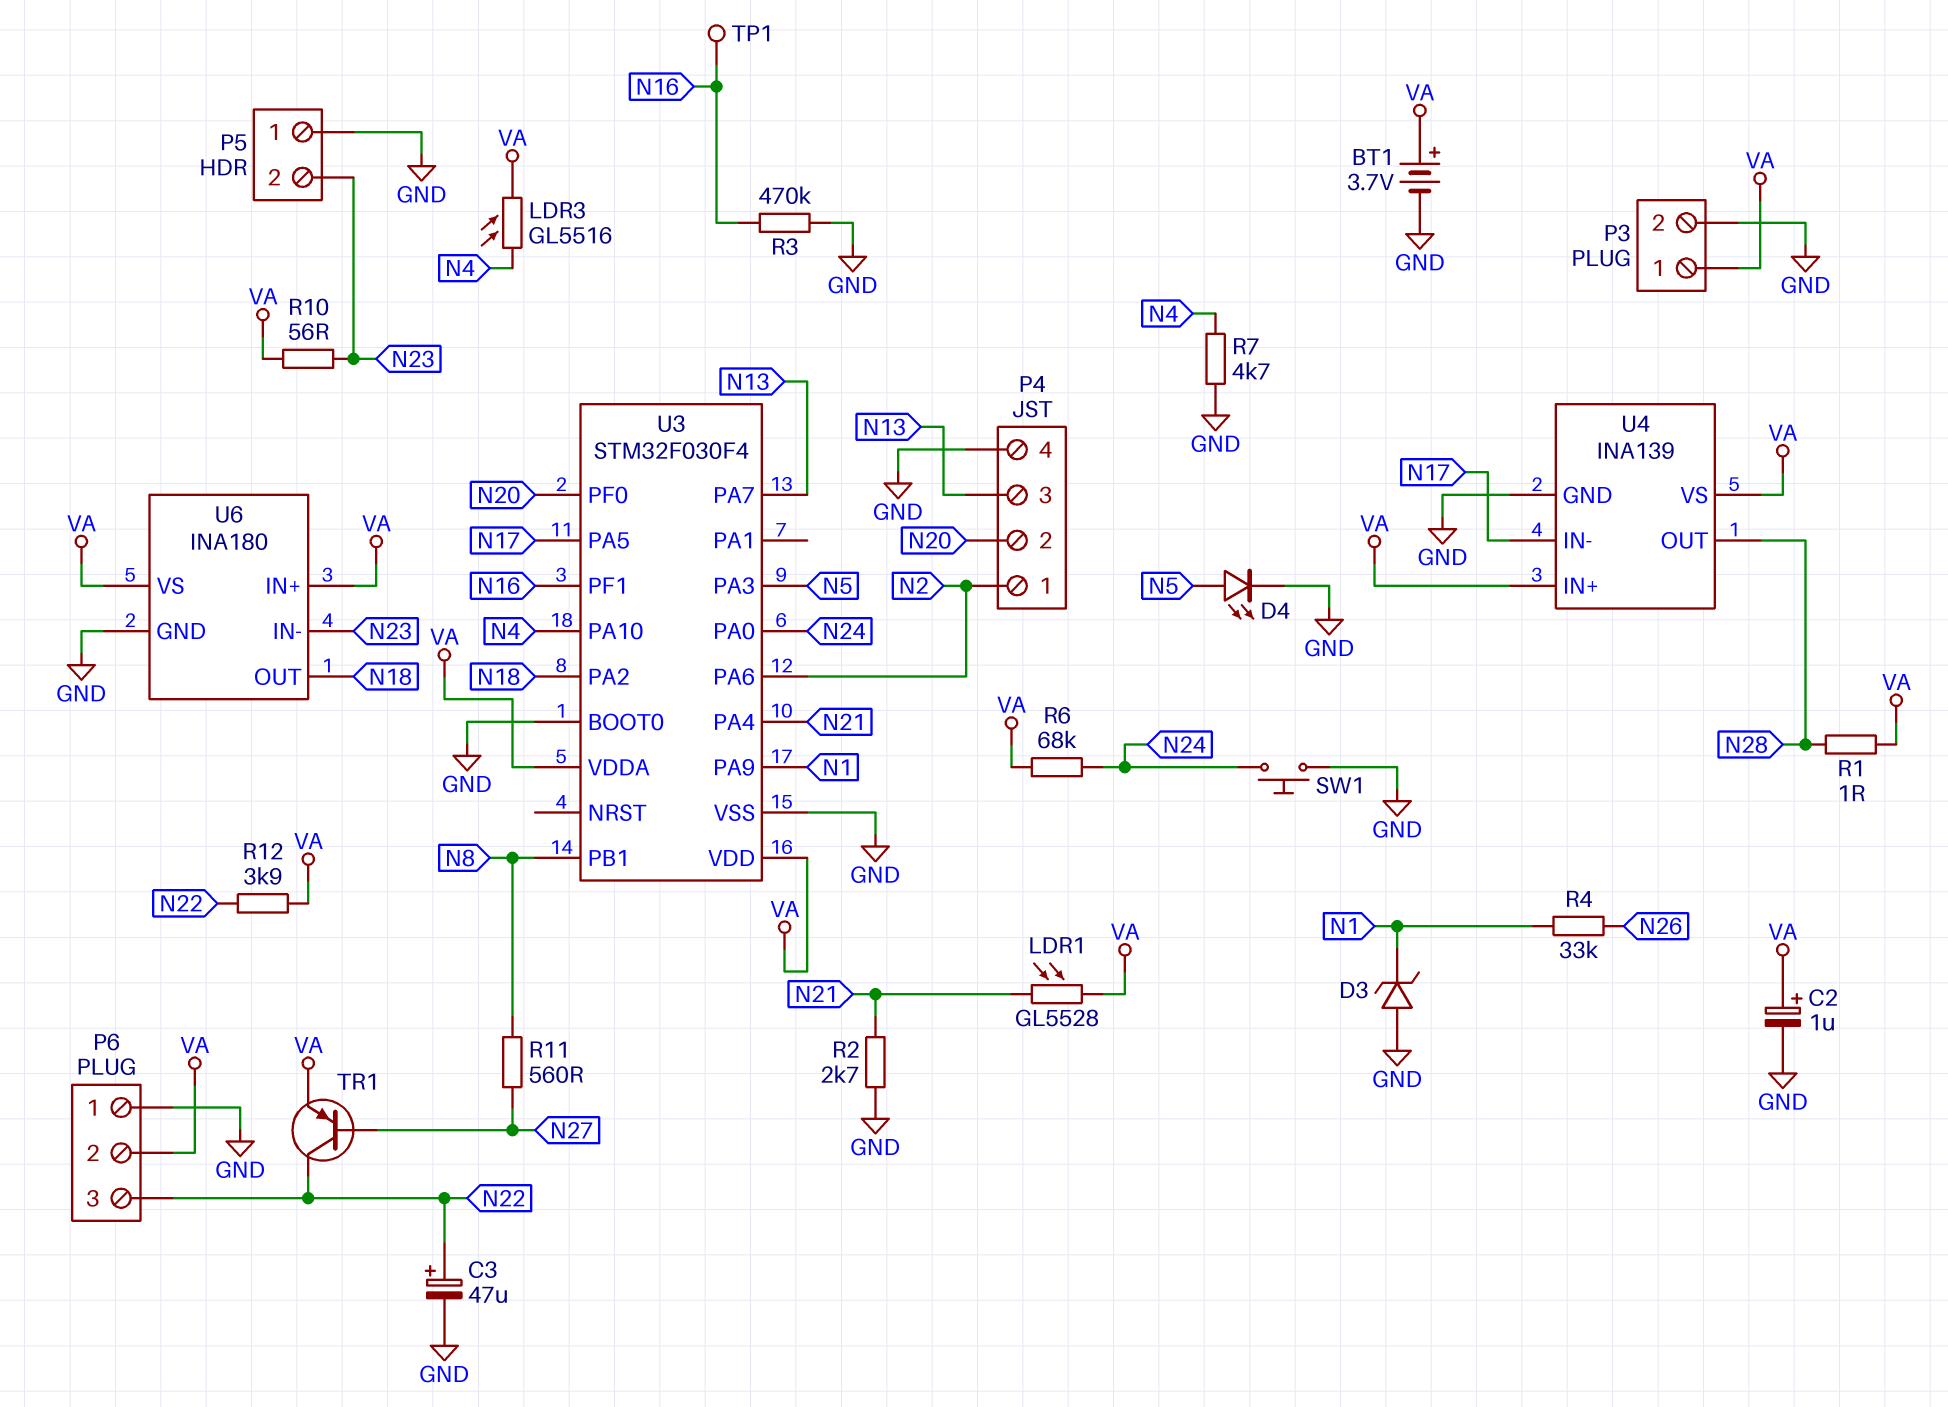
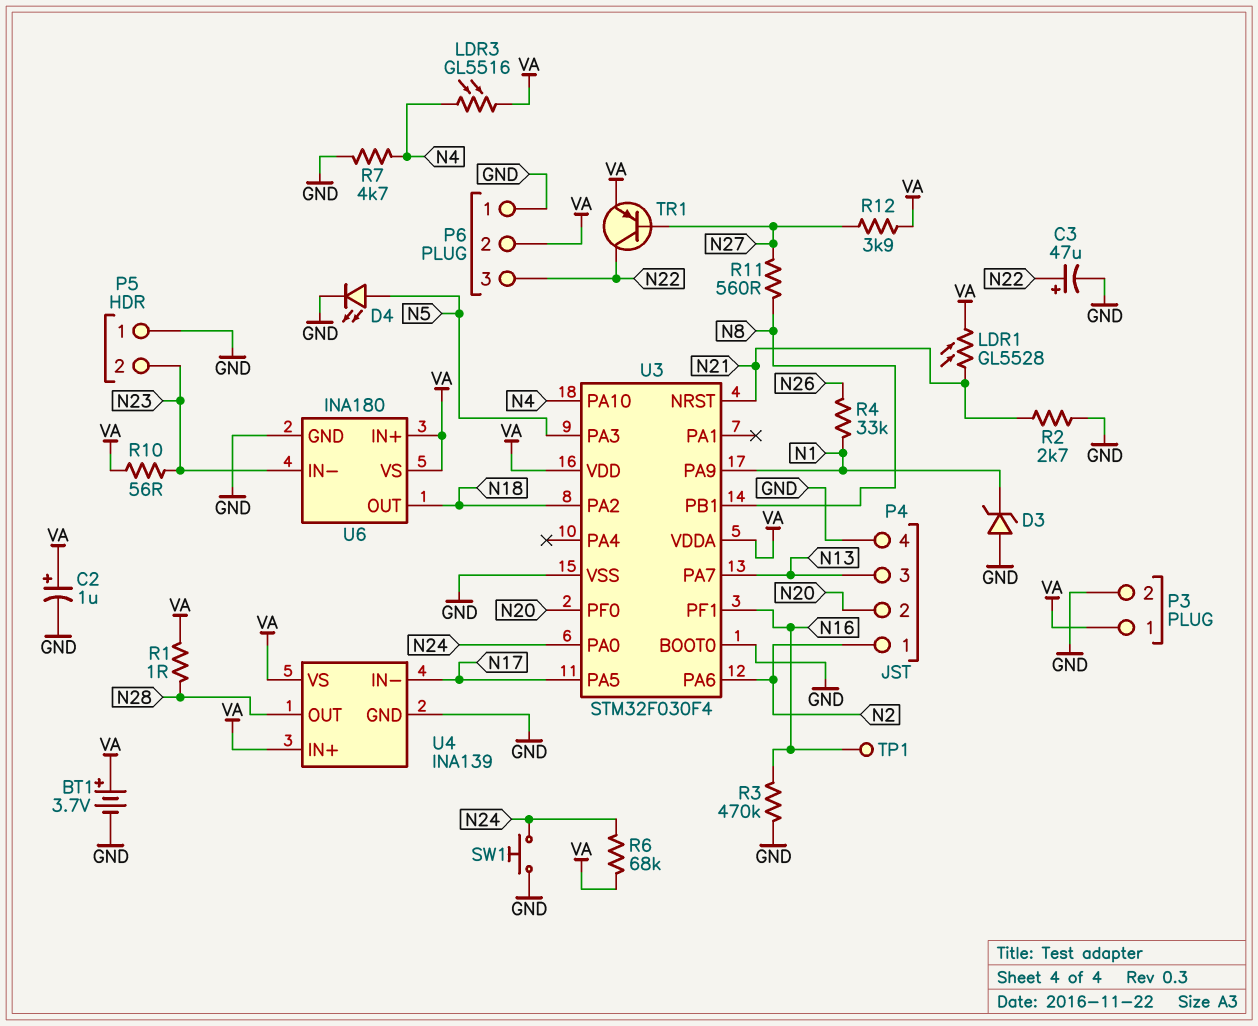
R12: 3.9k (N22, VA) -> 3.9k (N27, VA)
U3 pin NRST: none -> N21
U3 pin PA4: N21 -> none

